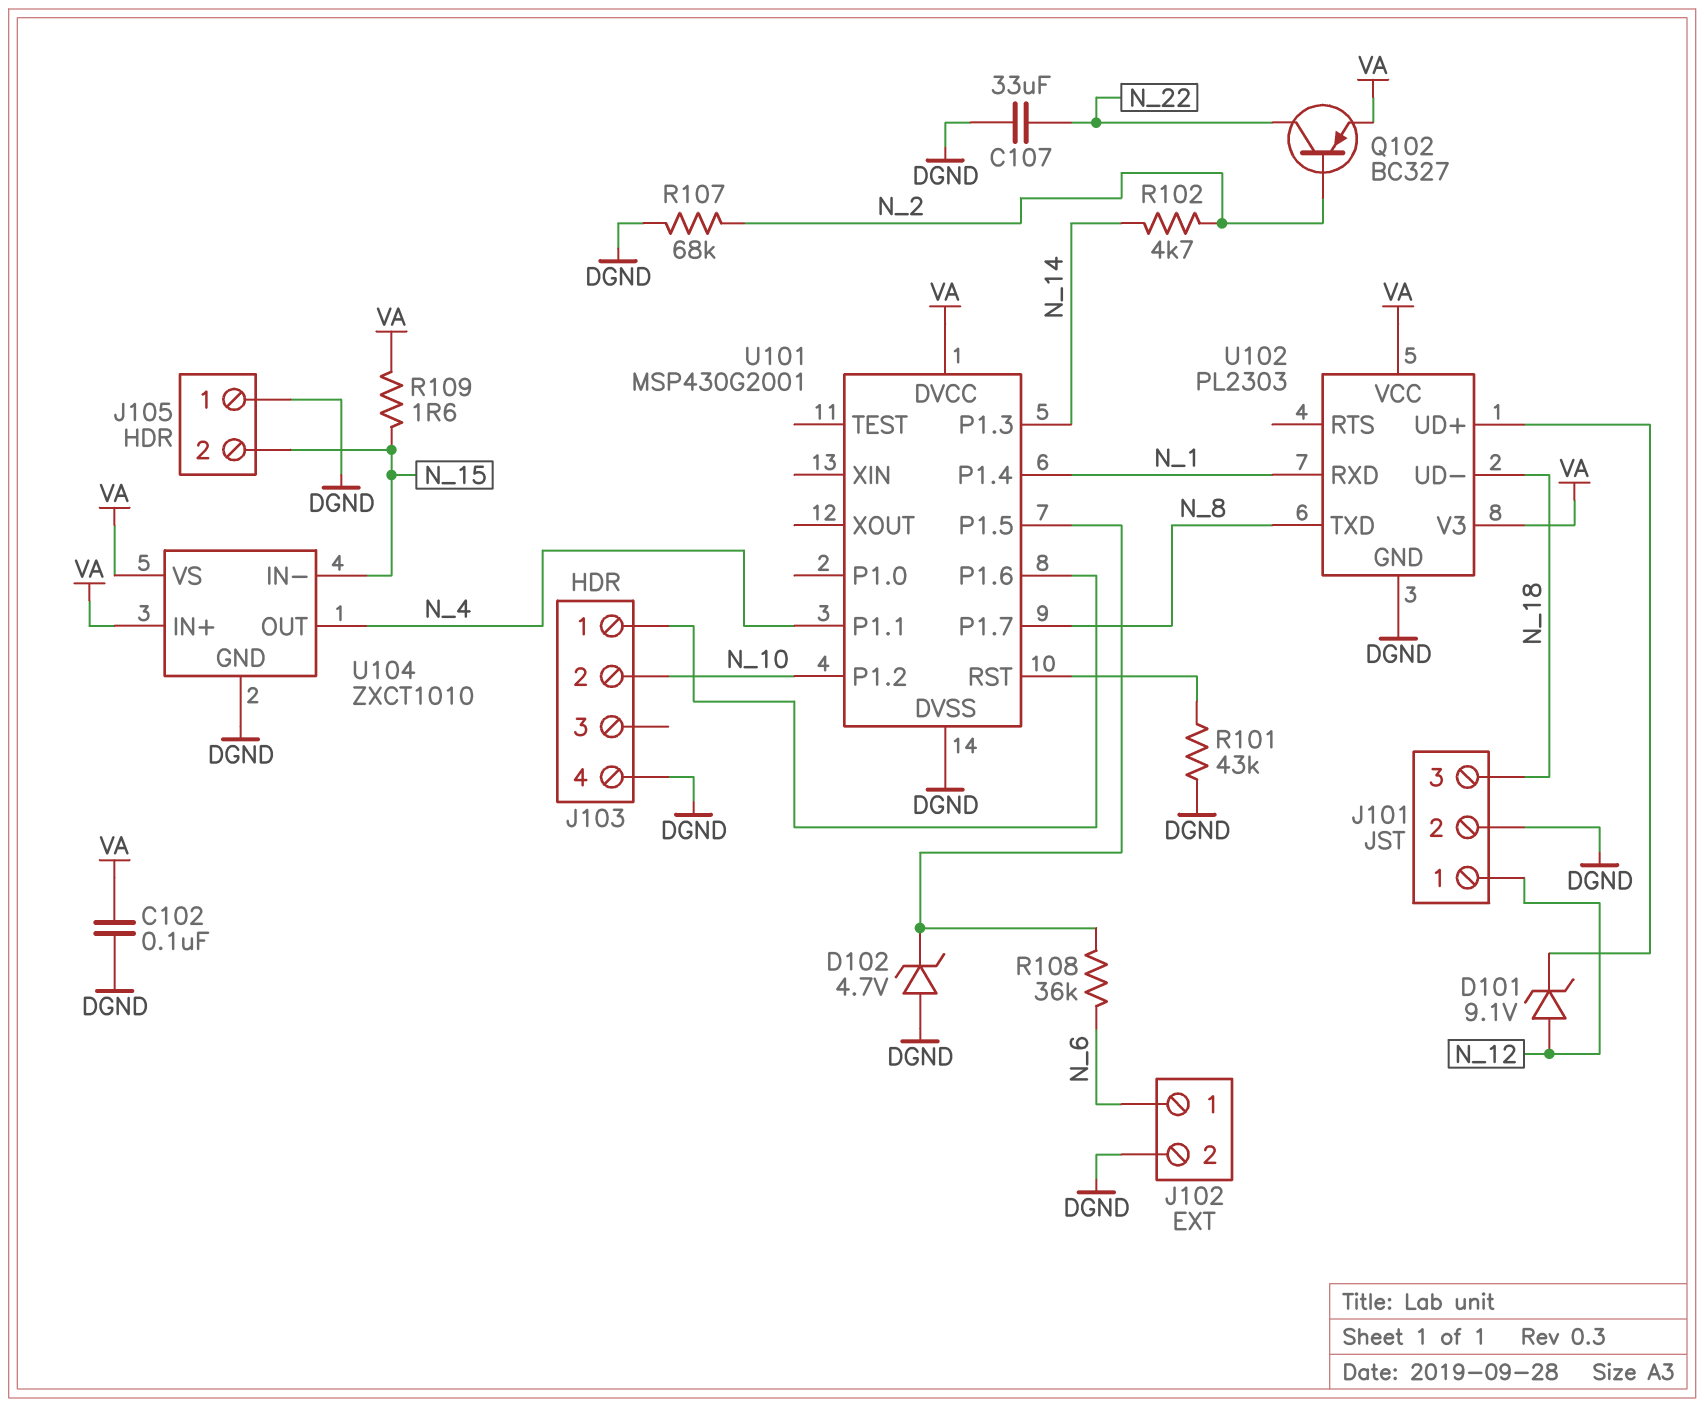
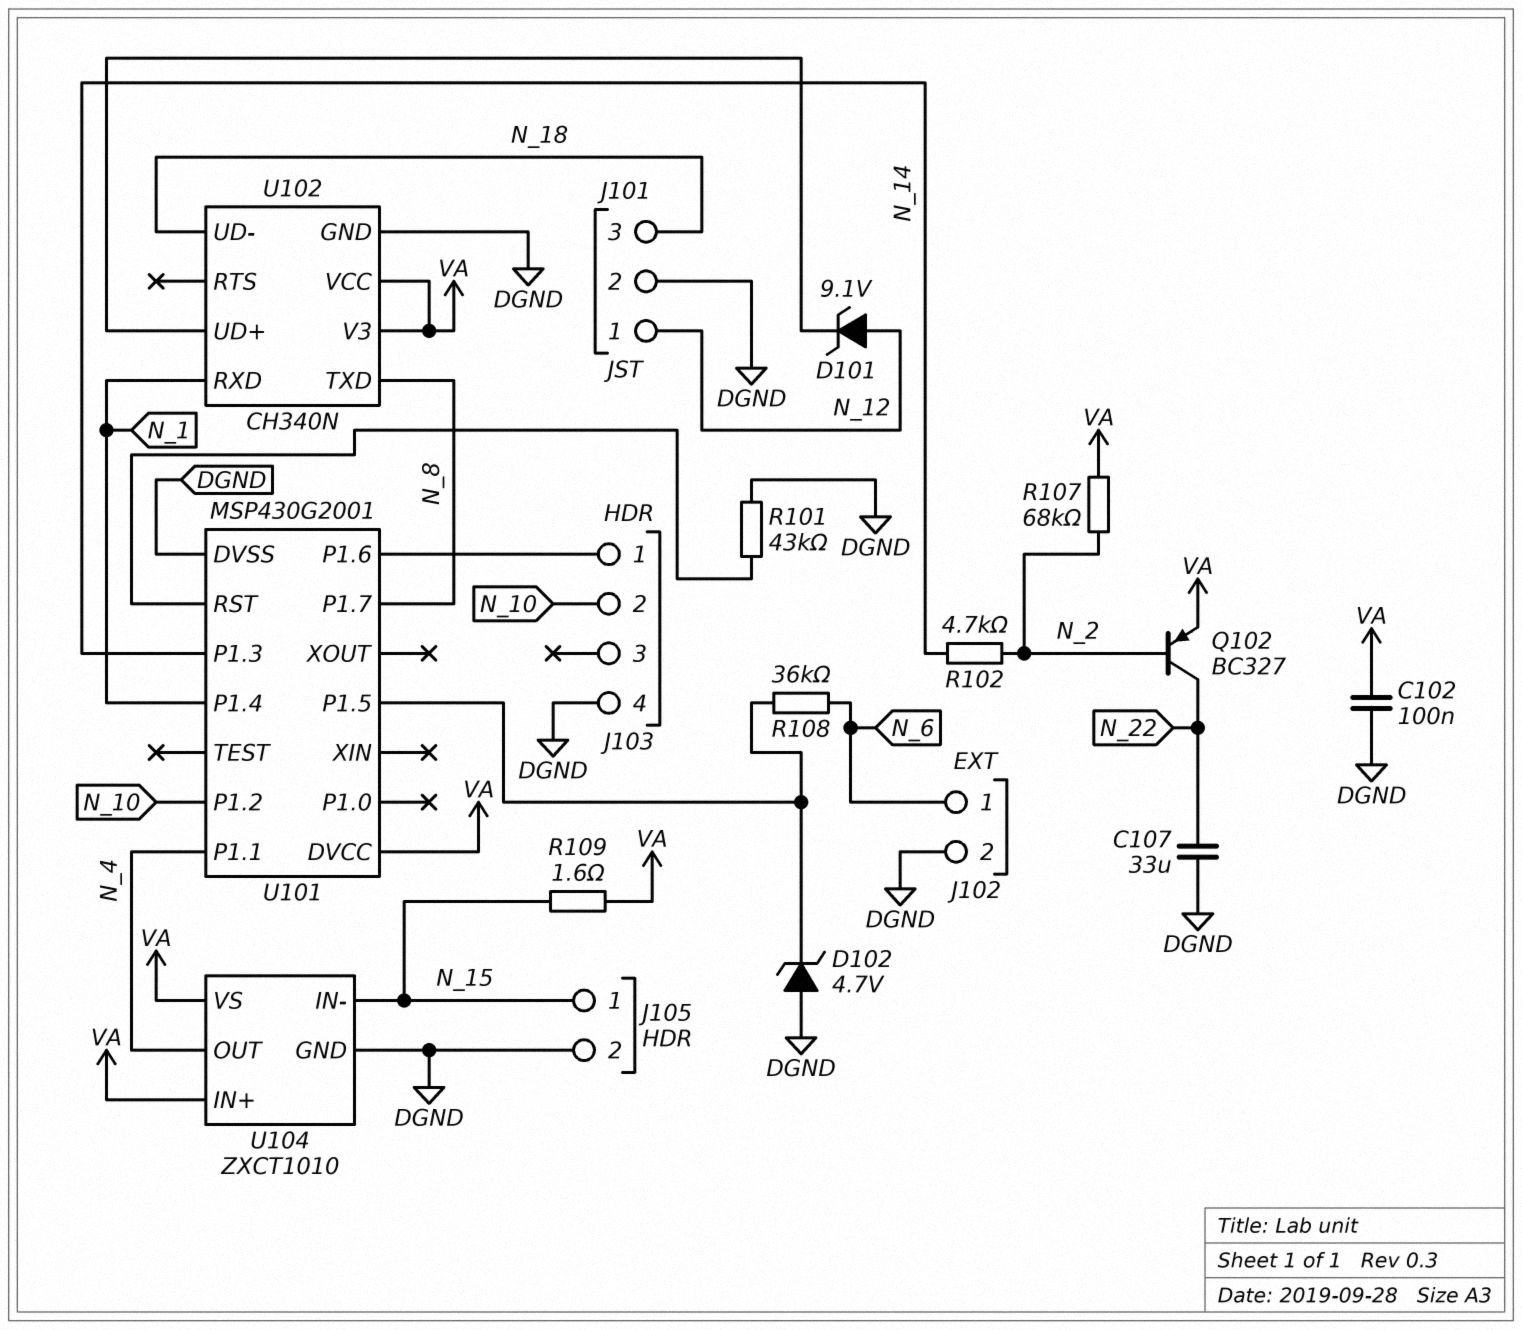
J105 pin 1: DGND -> N_15
J105 pin 2: N_15 -> DGND
R107: 68k (DGND, N_2) -> 68k (N_2, VA)
U102: PL2303 -> CH340N

